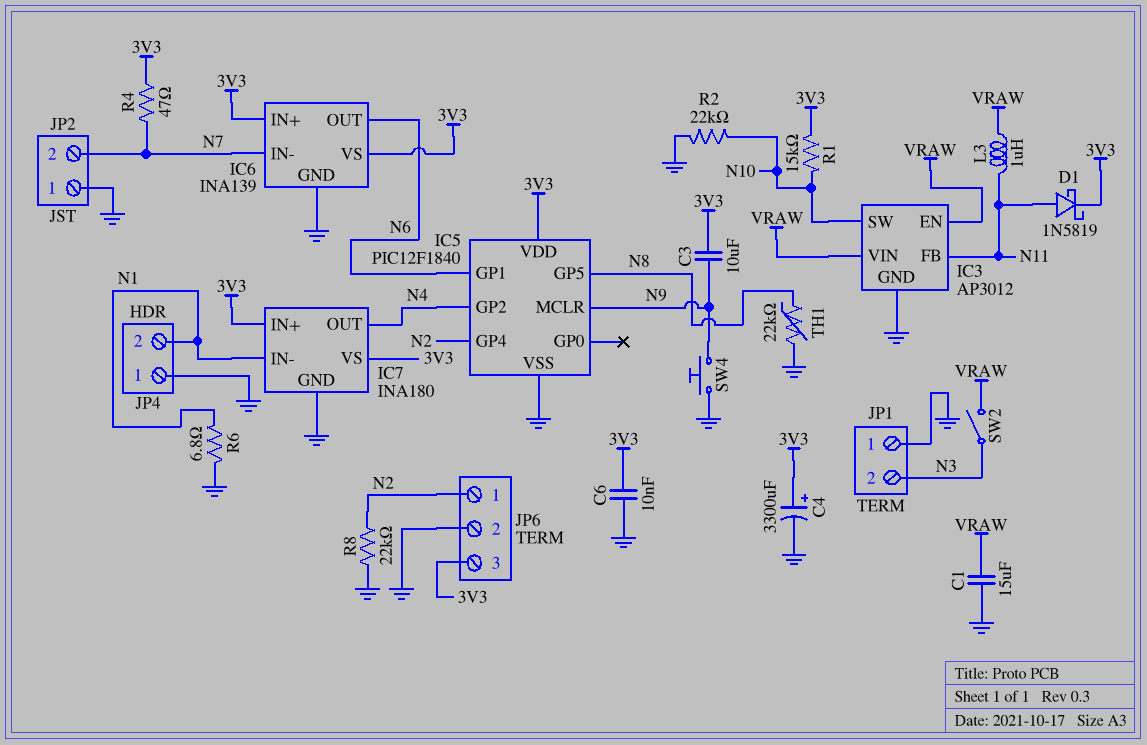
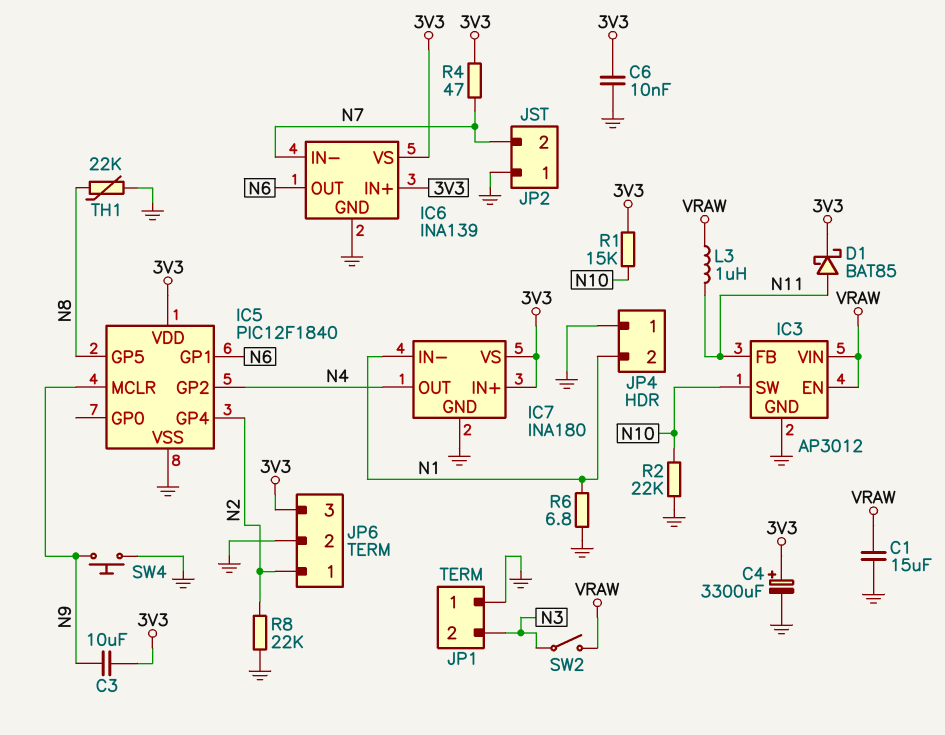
D1: schottky 1N5819 (A N11, K 3V3) -> schottky BAT85 (A N11, K 3V3)

